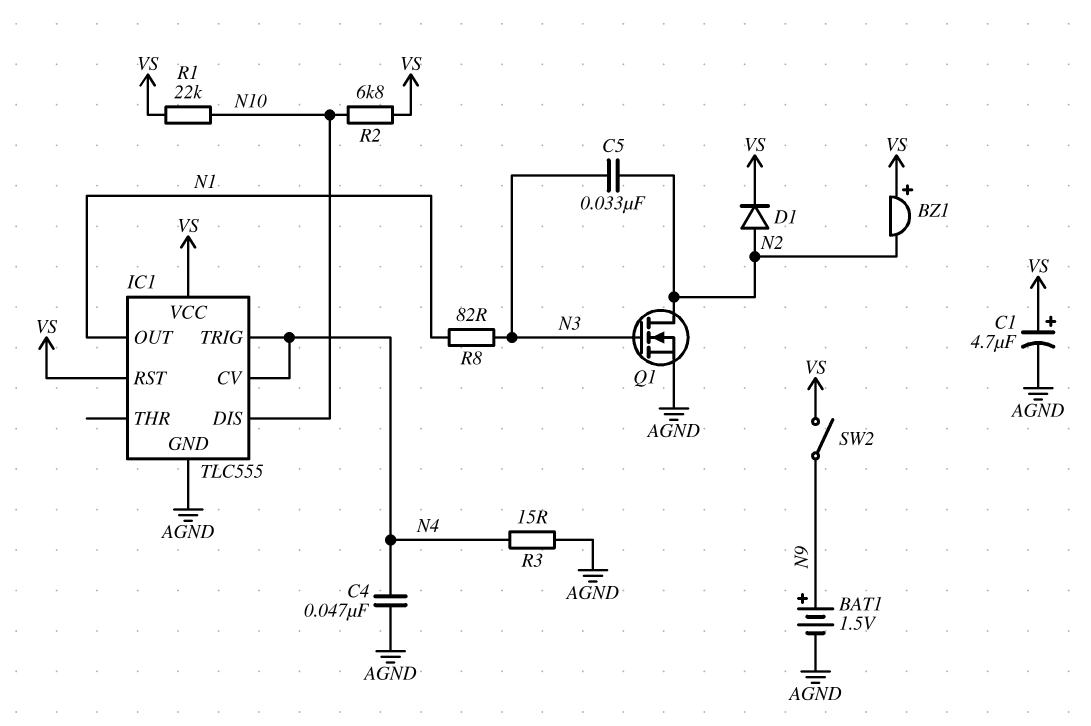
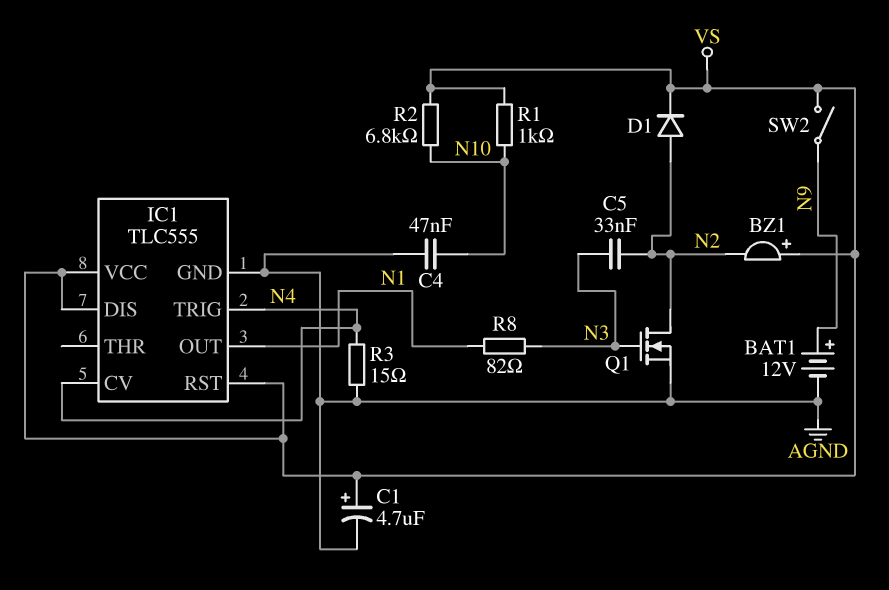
BAT1: 1.5V (plus N9, minus AGND) -> 12V (plus N9, minus AGND)
C4: 47nF (AGND, N4) -> 47nF (AGND, N10)
IC1 pin DIS: N10 -> VS
R1: 22k (N10, VS) -> 1k (N10, VS)

